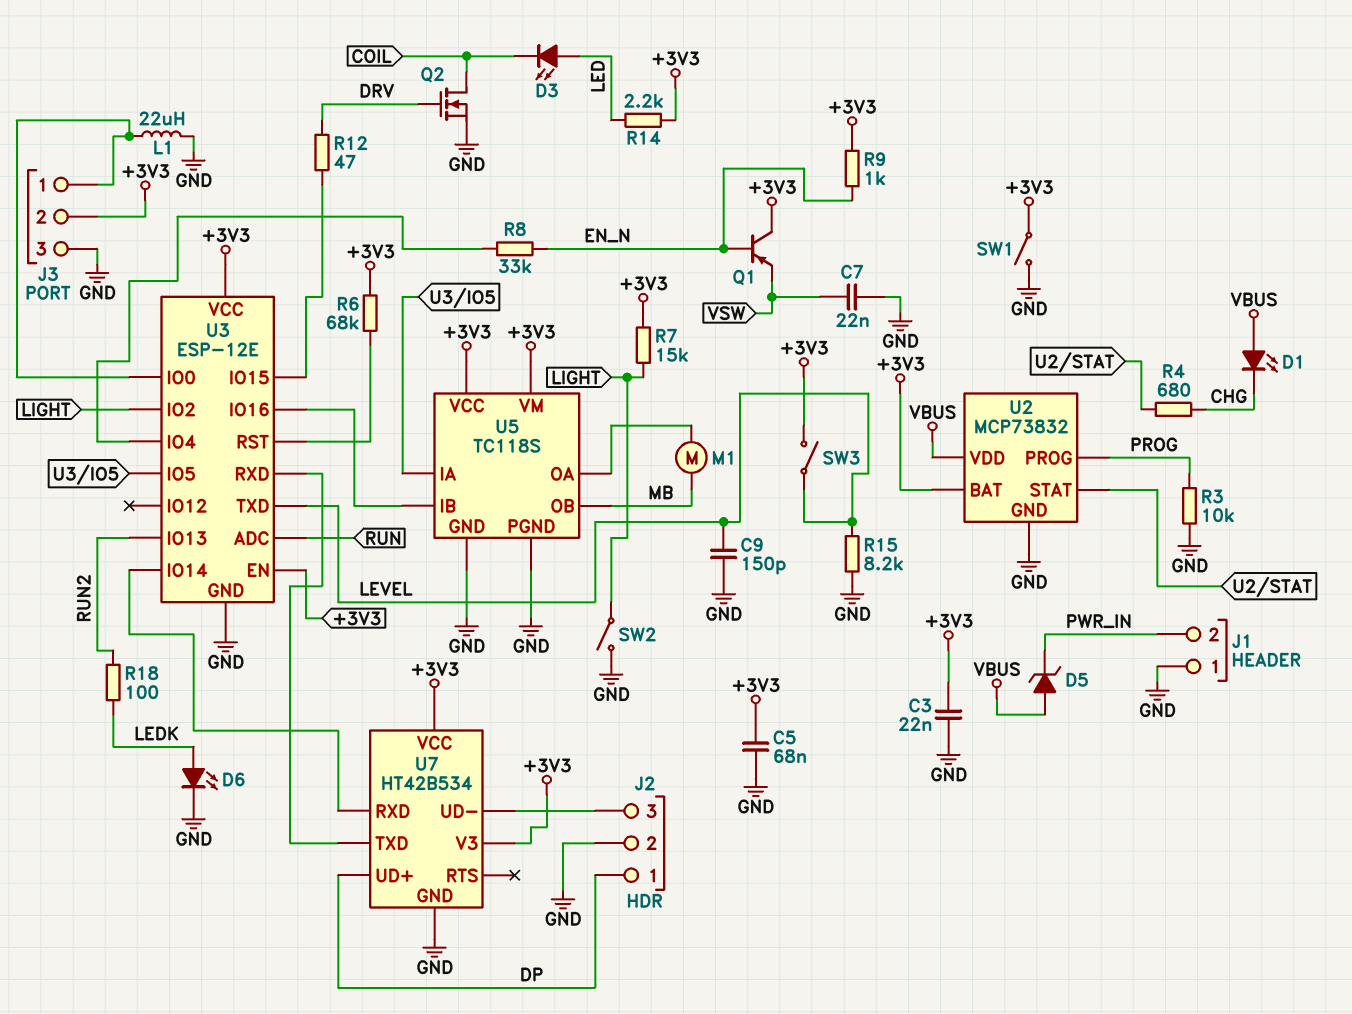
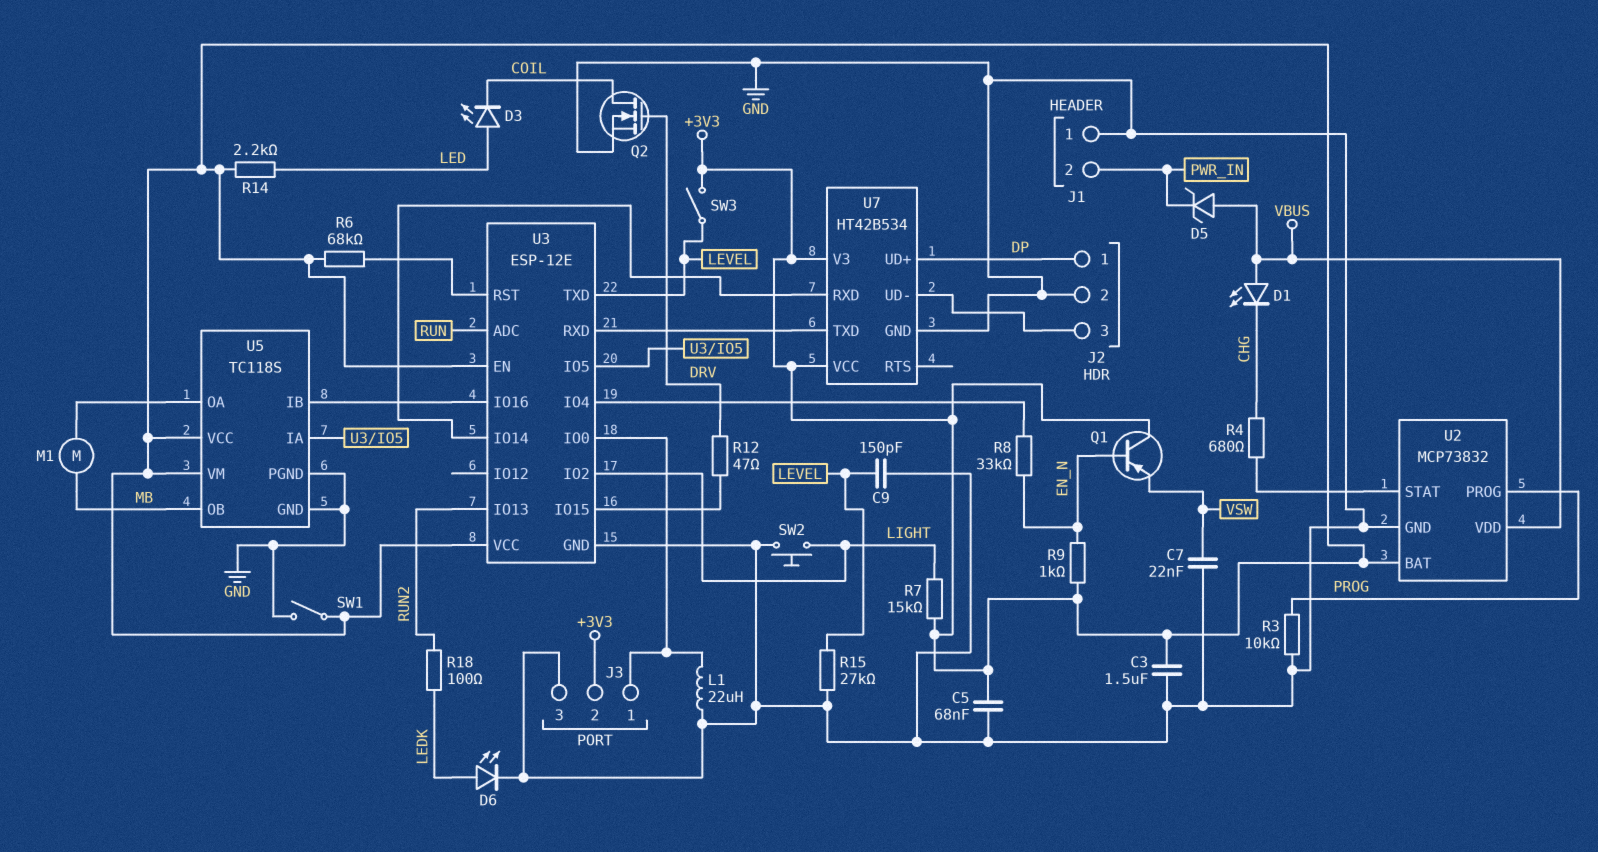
C3: 22nF (+3V3, GND) -> 1.5uF (+3V3, GND)
R15: 8.2k (GND, LEVEL) -> 27k (GND, LEVEL)
SW2: switch (GND, LIGHT) -> button (GND, LIGHT)

